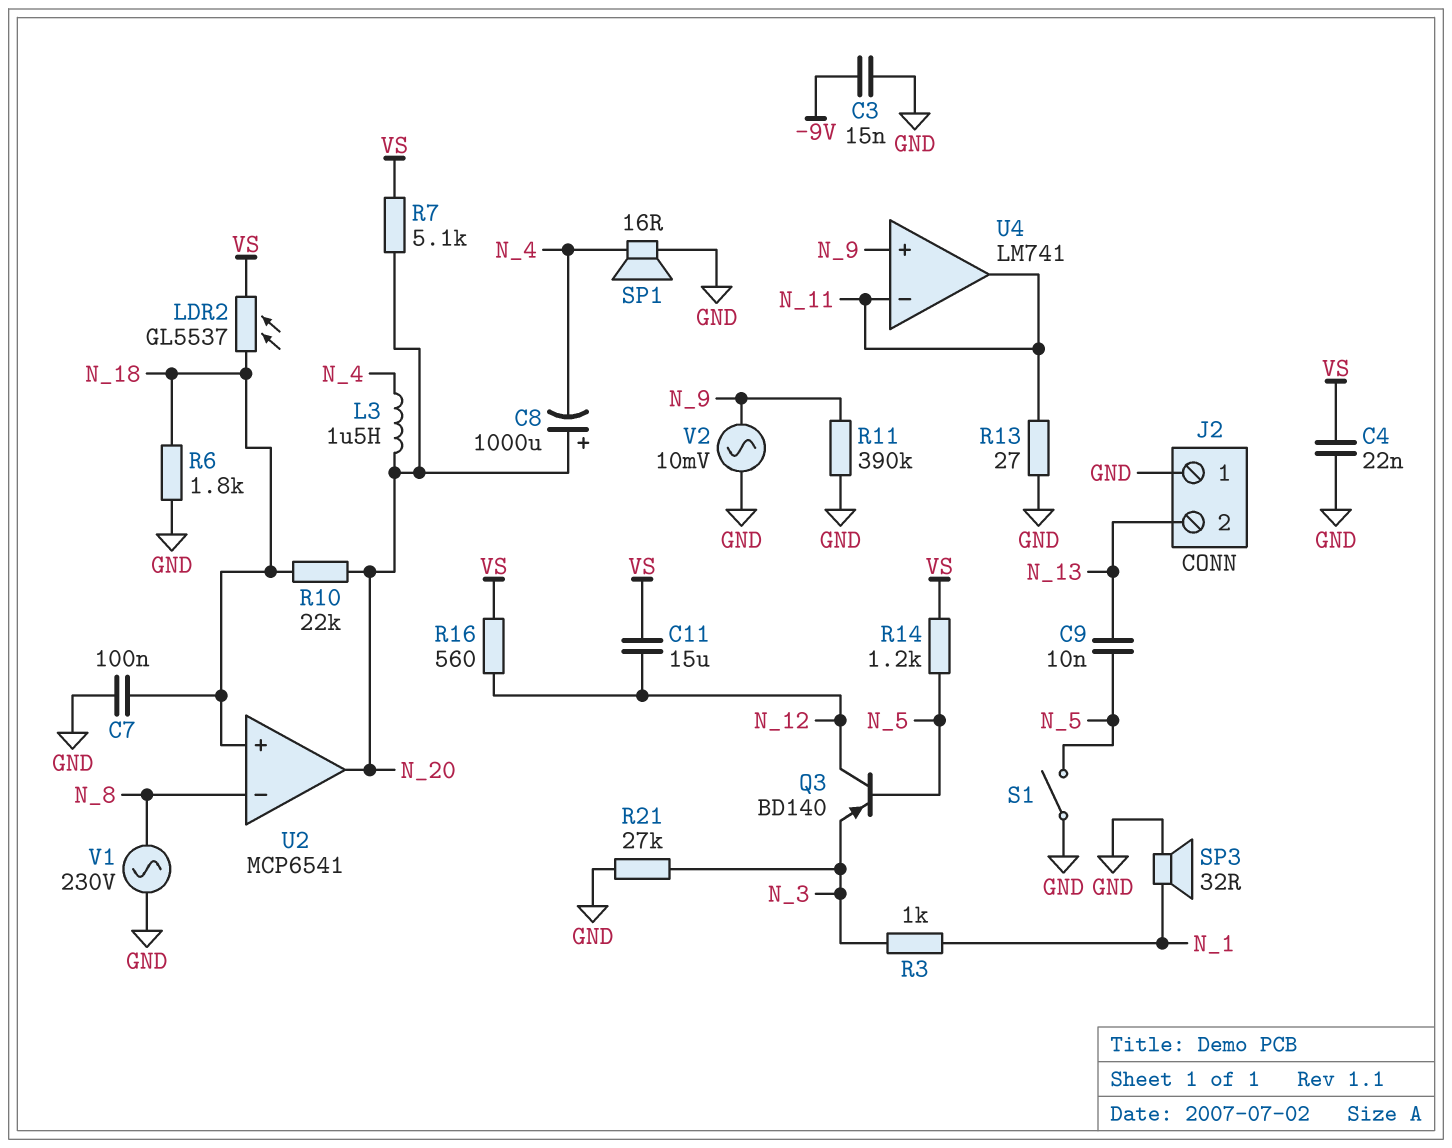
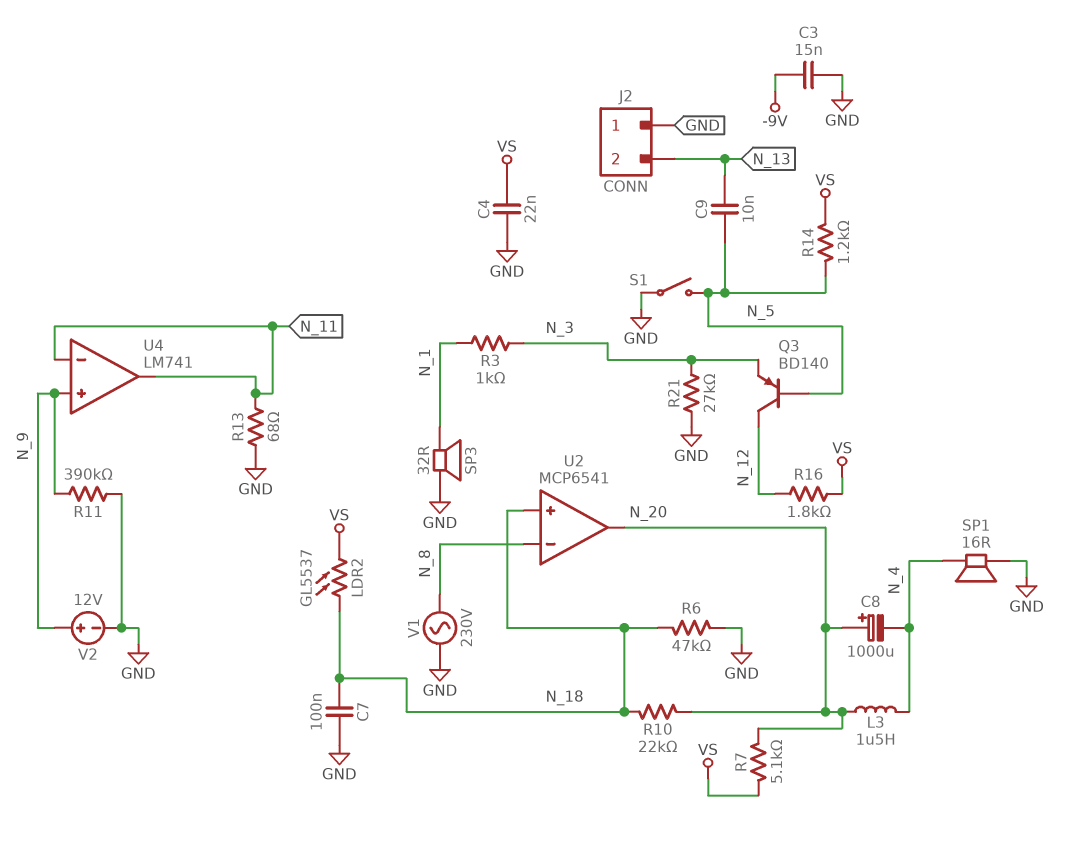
C11: 15uF (N_12, VS) -> none
R6: 1.8k (GND, N_18) -> 47k (GND, N_18)
R13: 27 (GND, N_11) -> 68 (GND, N_11)
R16: 560 (N_12, VS) -> 1.8k (N_12, VS)
V2: AC 10mV (GND, N_9) -> 12V (plus N_9, minus GND)

